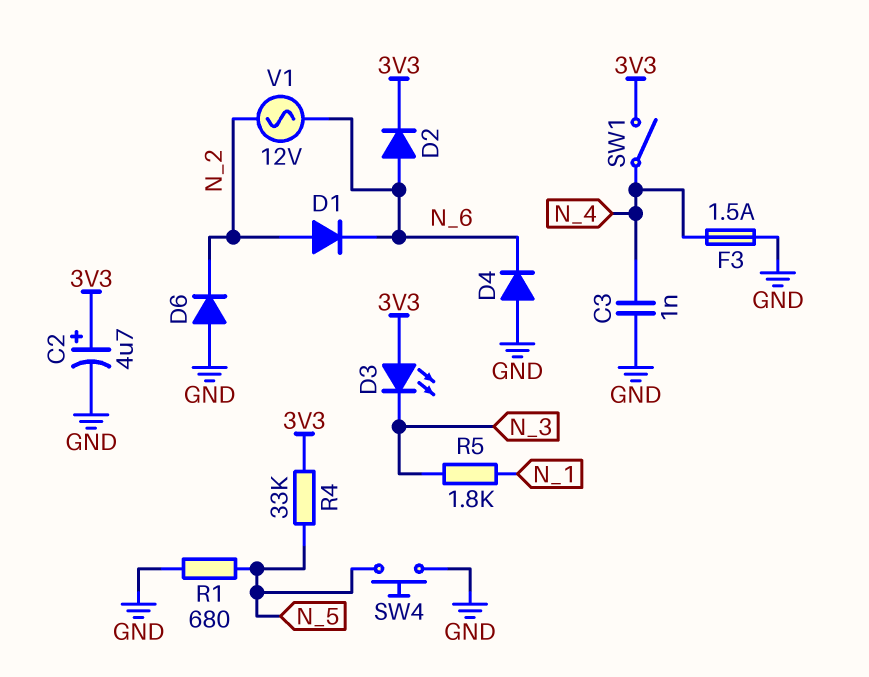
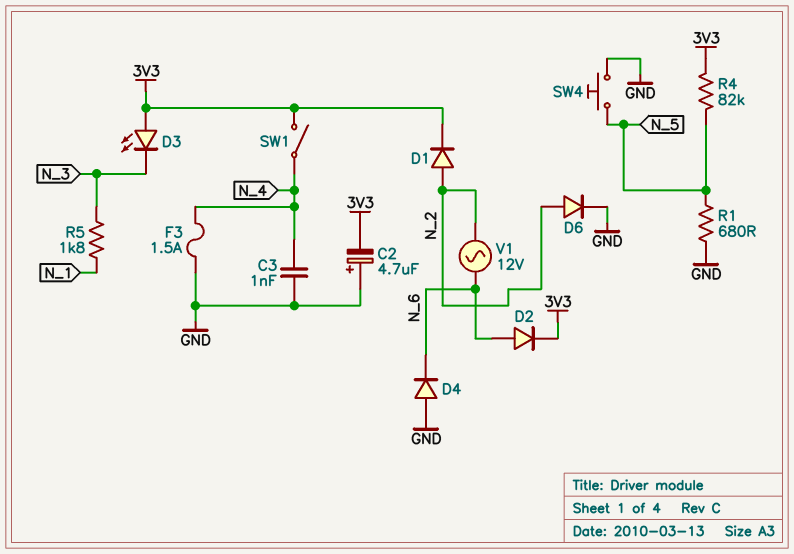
C2: 4.7uF (plus 3V3, minus GND) -> 4.7uF (plus GND, minus 3V3)
D1: diode (A N_2, K N_6) -> diode (A N_2, K 3V3)
D6: diode (A GND, K N_2) -> diode (A N_2, K GND)
R4: 33k (3V3, N_5) -> 82k (3V3, N_5)

